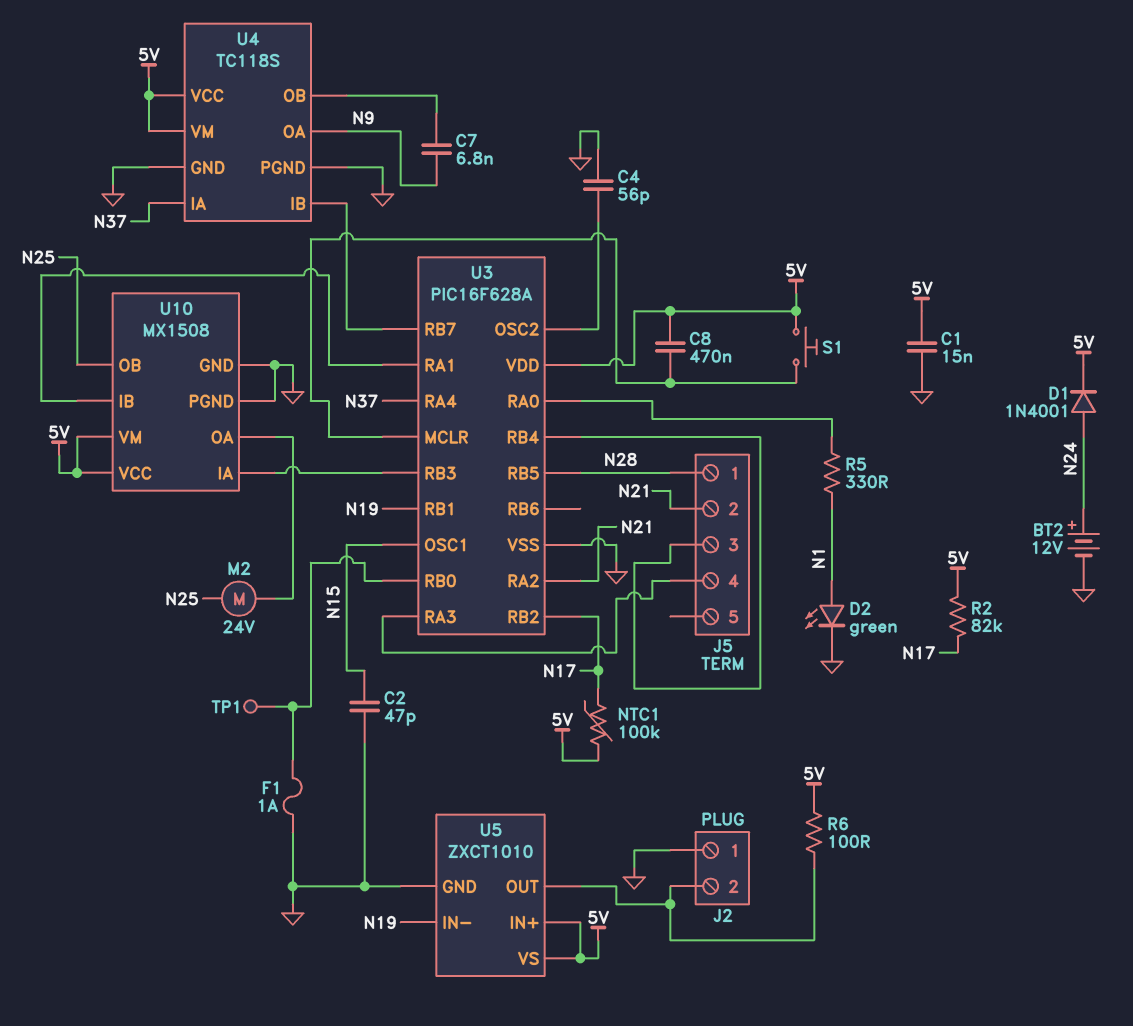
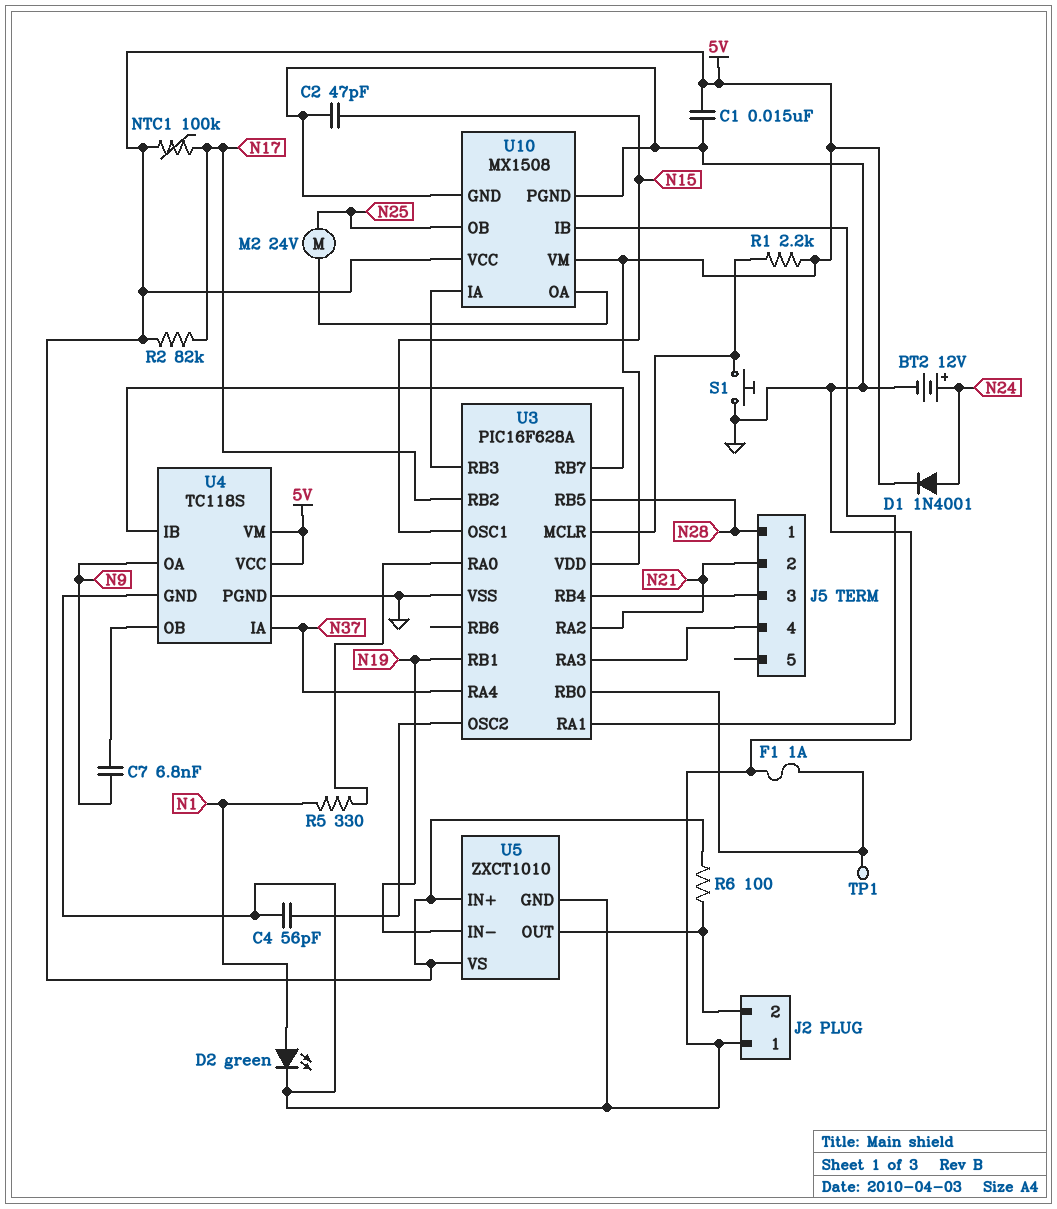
C8: 470nF (5V, U3/MCLR) -> none
R1: none -> 2.2k (5V, U3/MCLR)
S1: button (5V, U3/MCLR) -> button (GND, U3/MCLR)

